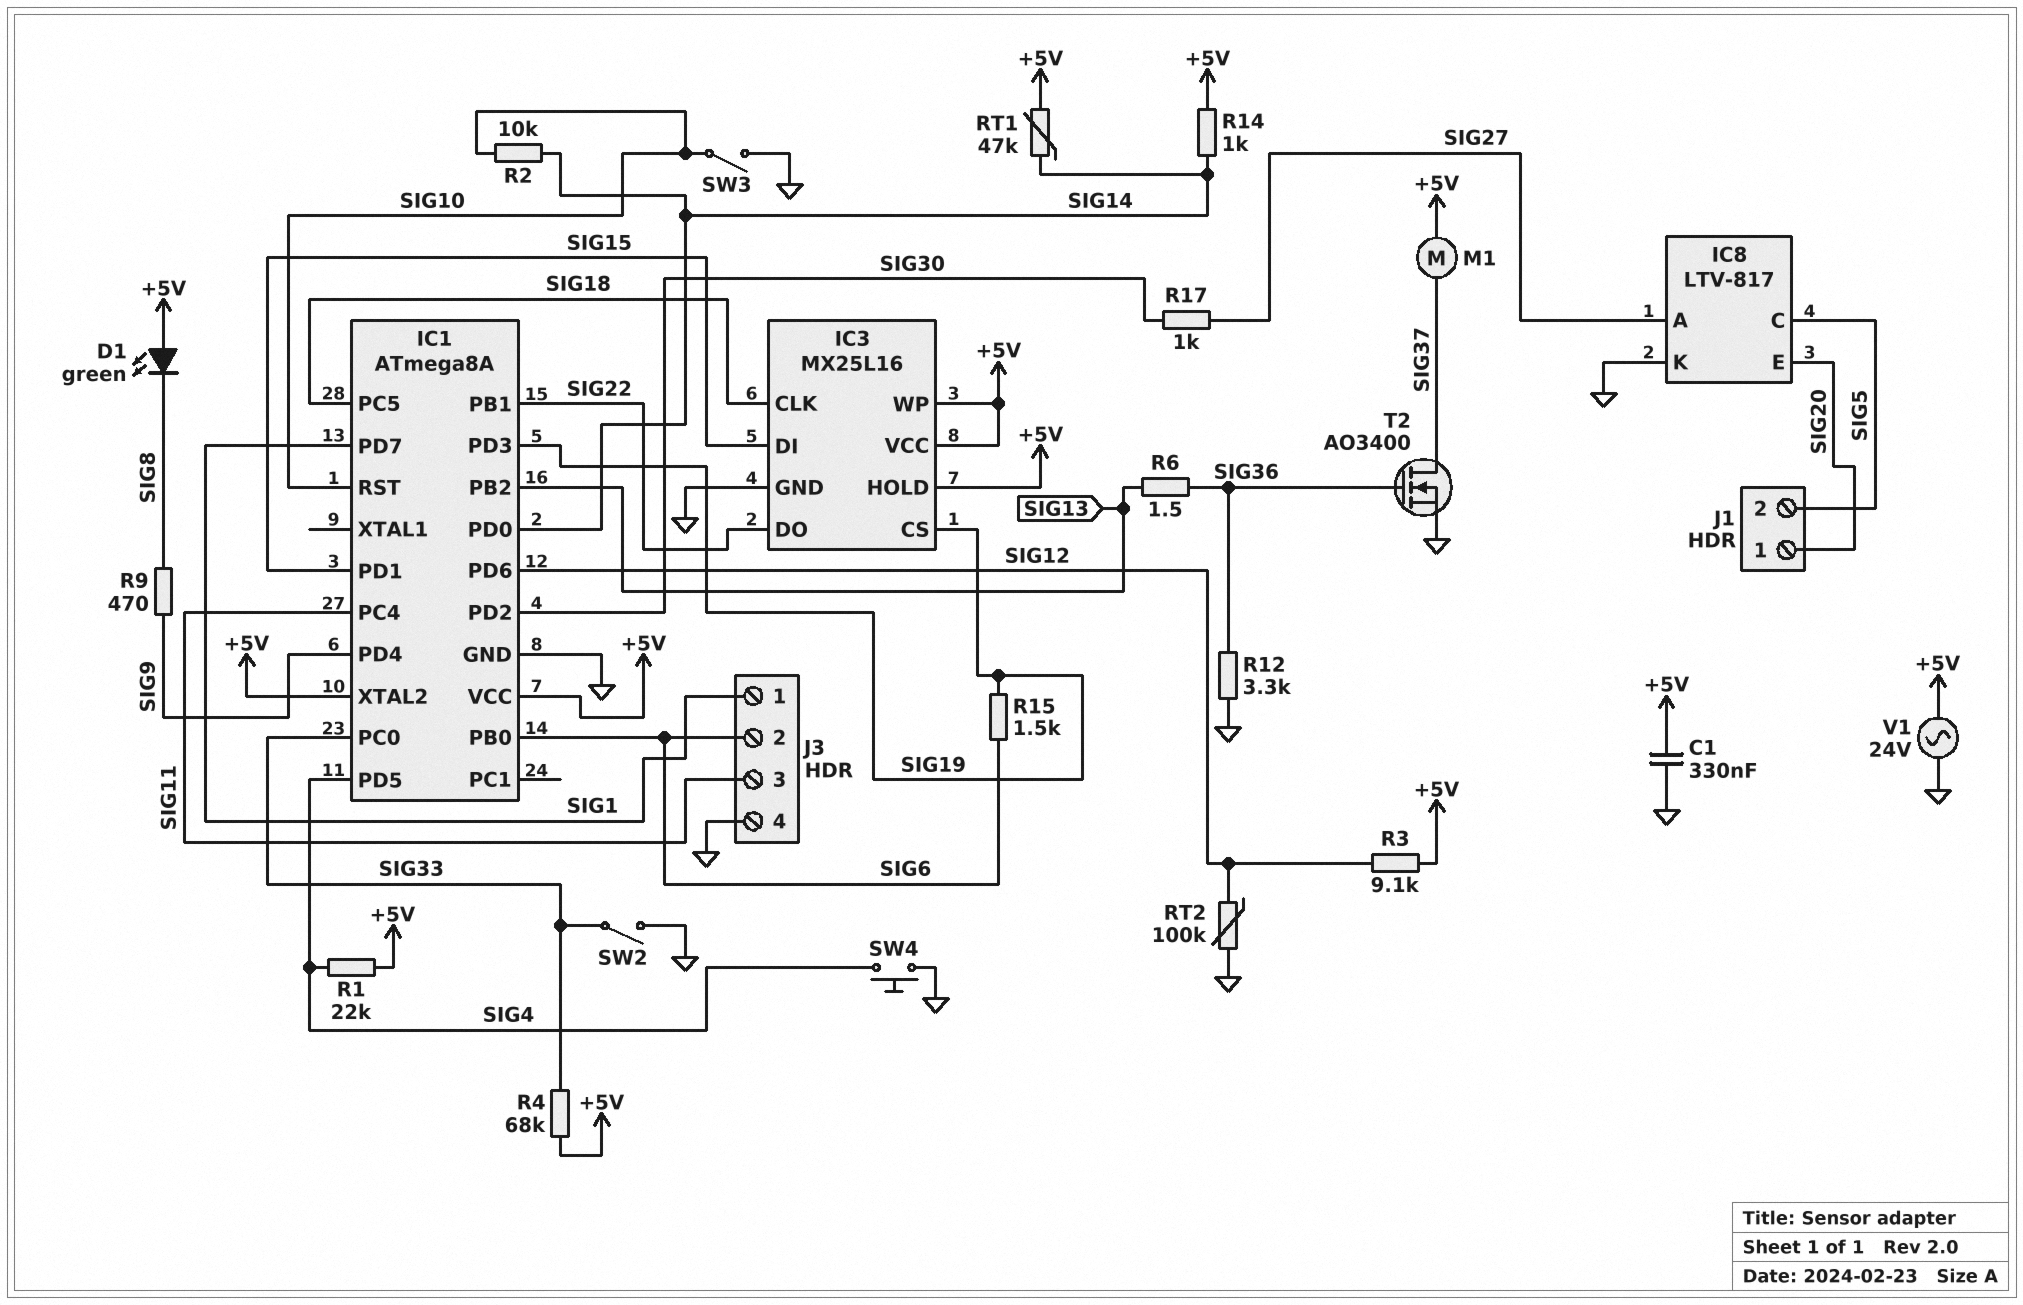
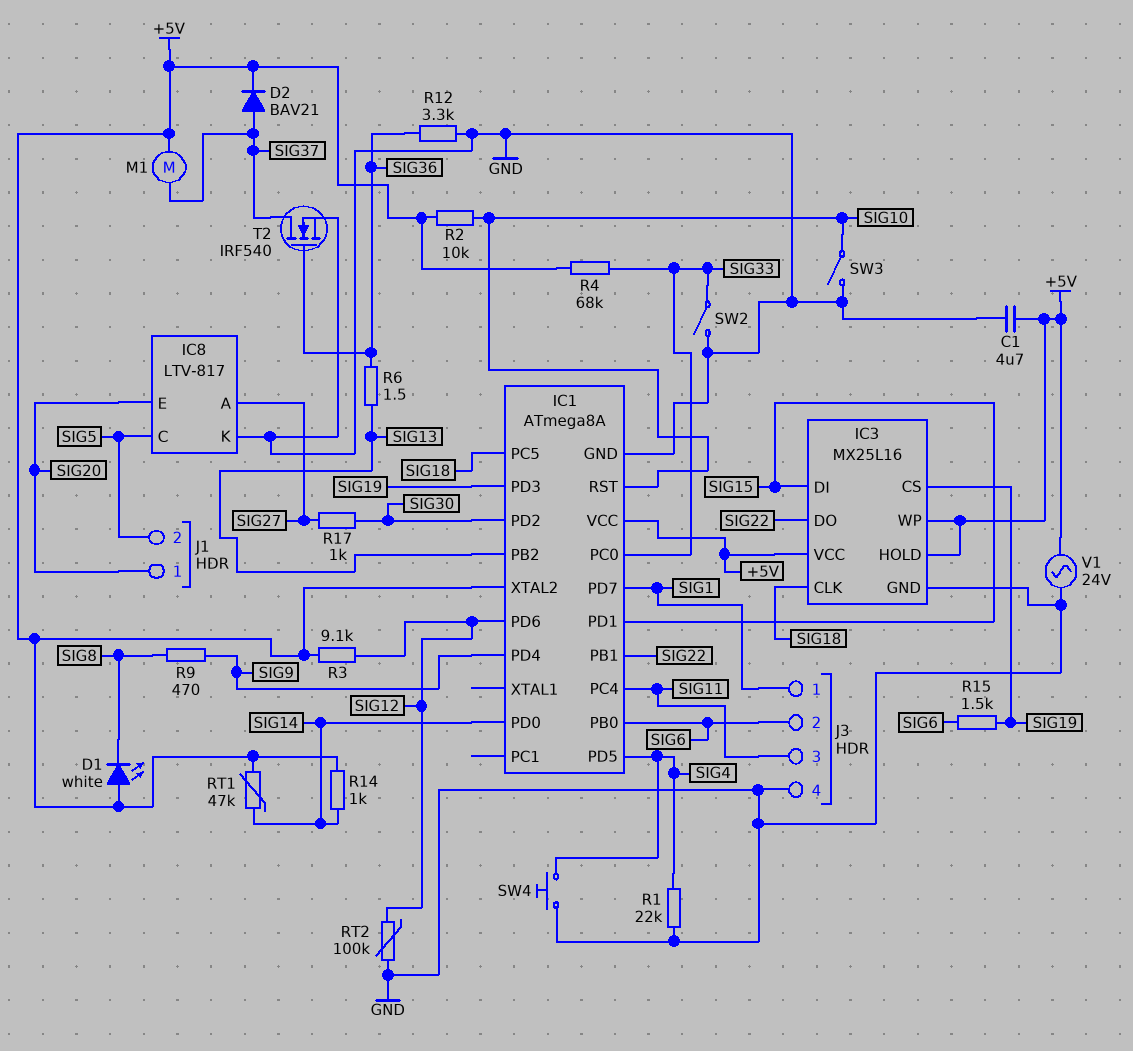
C1: 330nF (+5V, GND) -> 4.7uF (+5V, GND)
D1: LED green (A +5V, K SIG8) -> LED white (A +5V, K SIG8)
D2: none -> diode BAV21 (A SIG37, K +5V)
R1: 22k (+5V, SIG4) -> 22k (GND, SIG4)
R2: 10k (SIG10, SIG14) -> 10k (+5V, SIG10)
T2: NMOS AO3400 (G SIG36, D SIG37, S GND) -> NMOS IRF540 (G SIG36, D SIG37, S GND)

